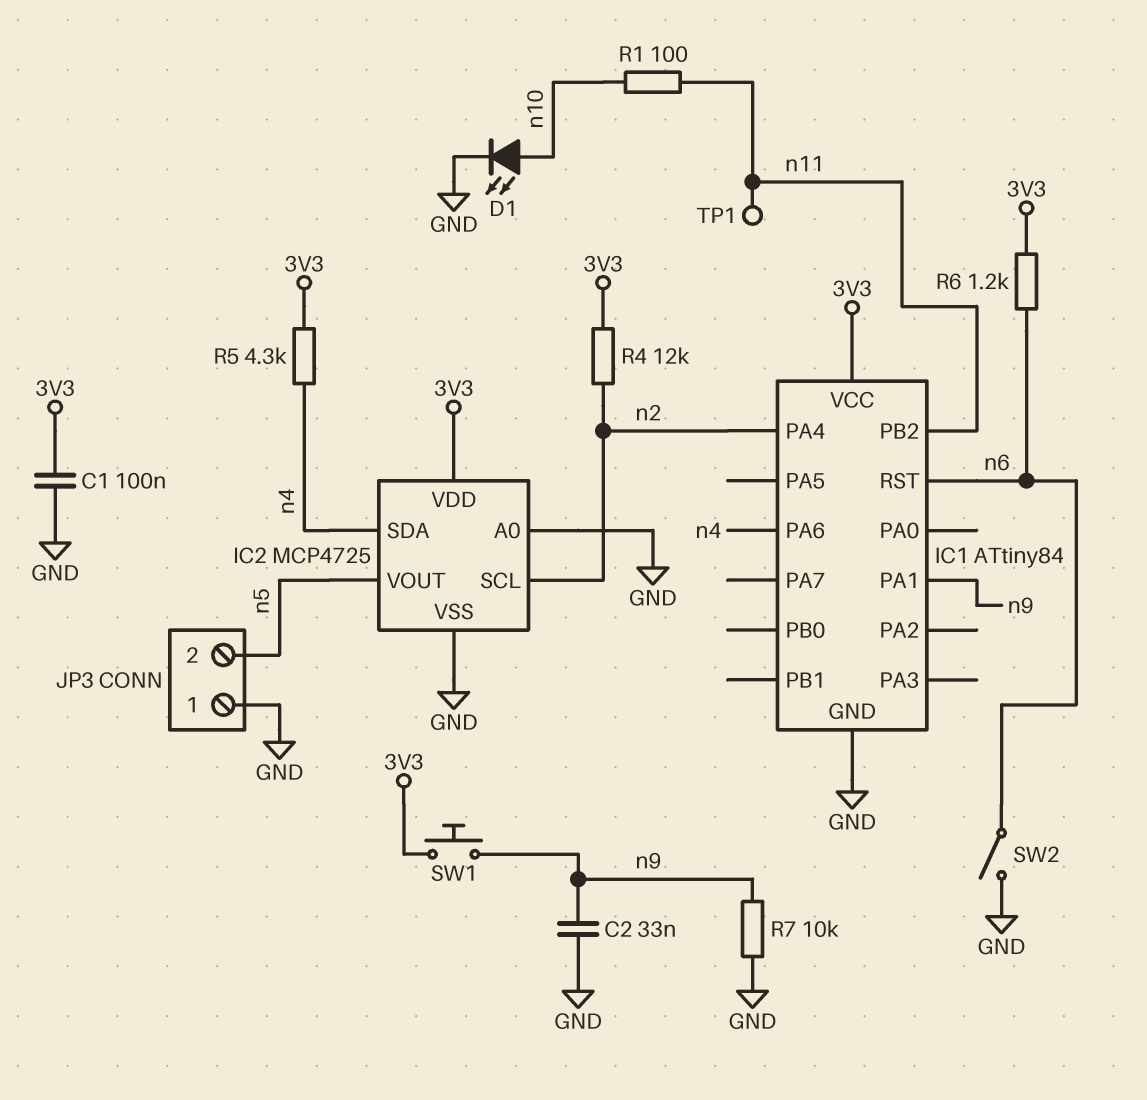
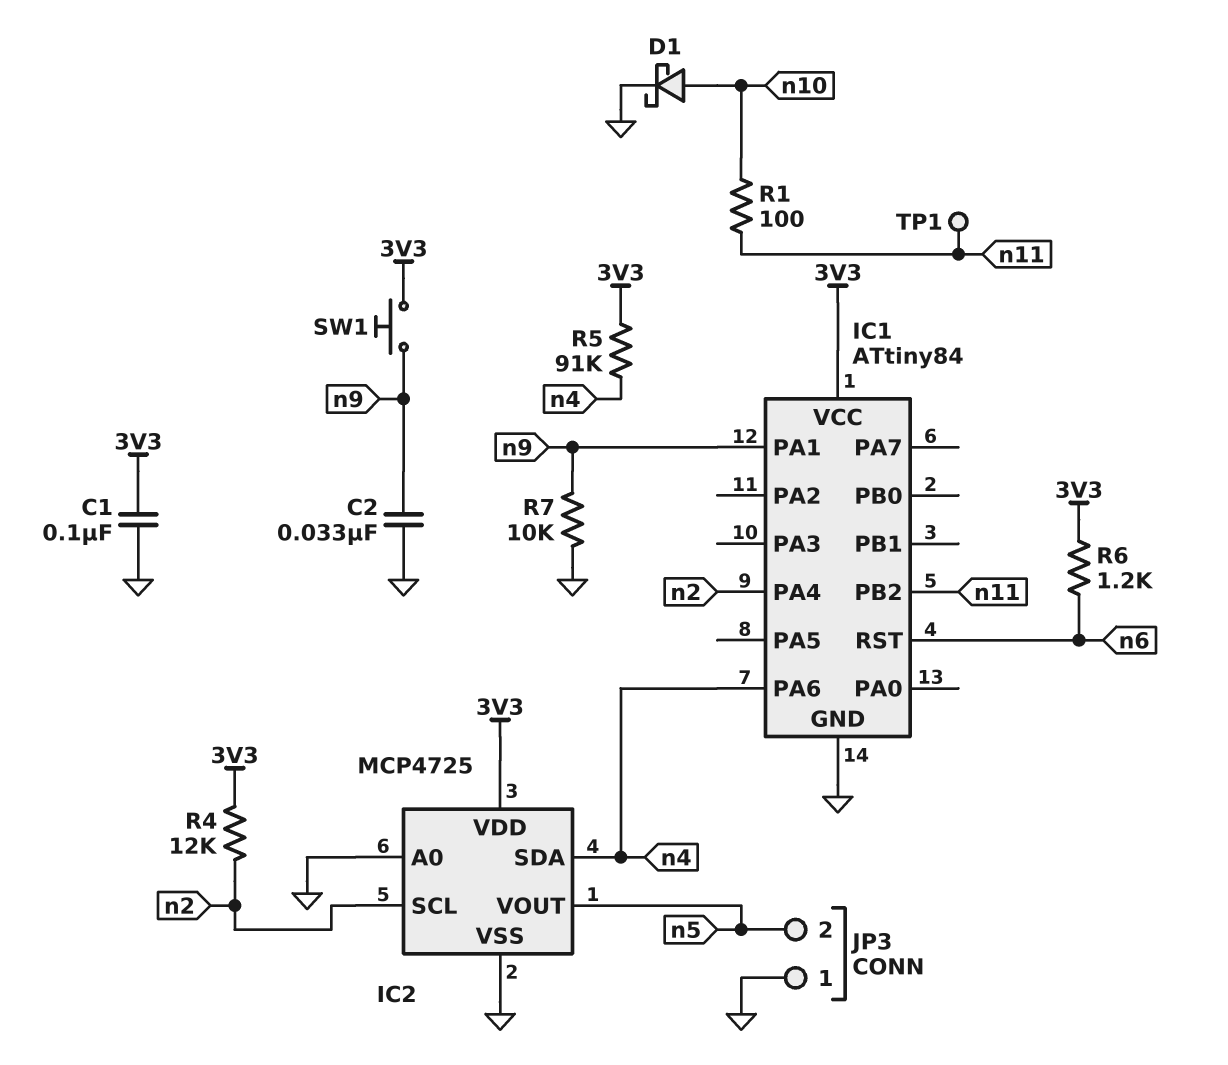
D1: LED (A n10, K GND) -> schottky (A n10, K GND)
R5: 4.3k (3V3, n4) -> 91k (3V3, n4)
SW2: switch (GND, n6) -> none

